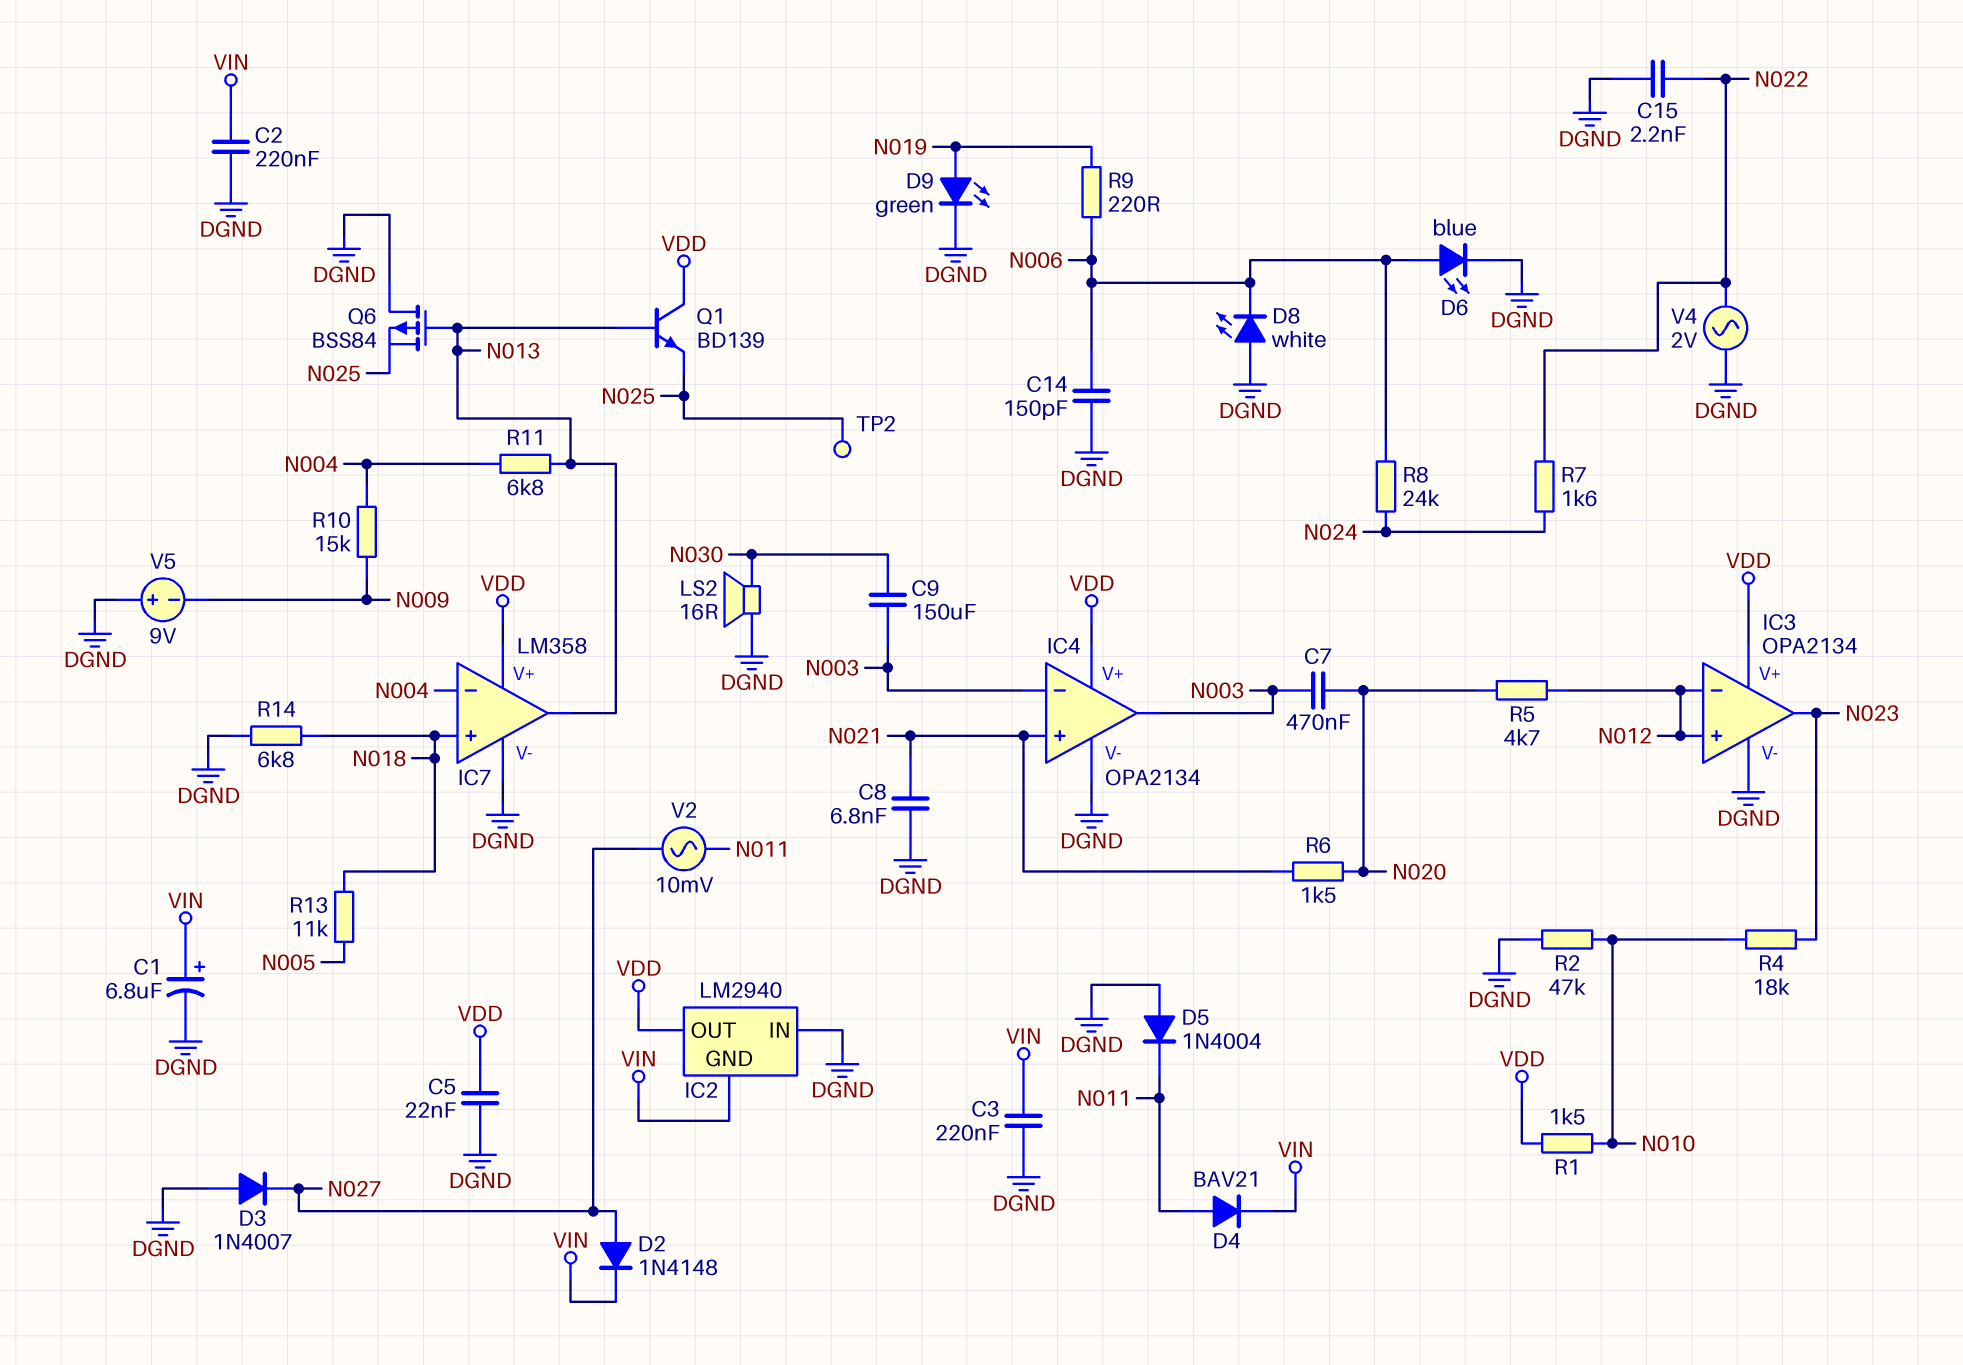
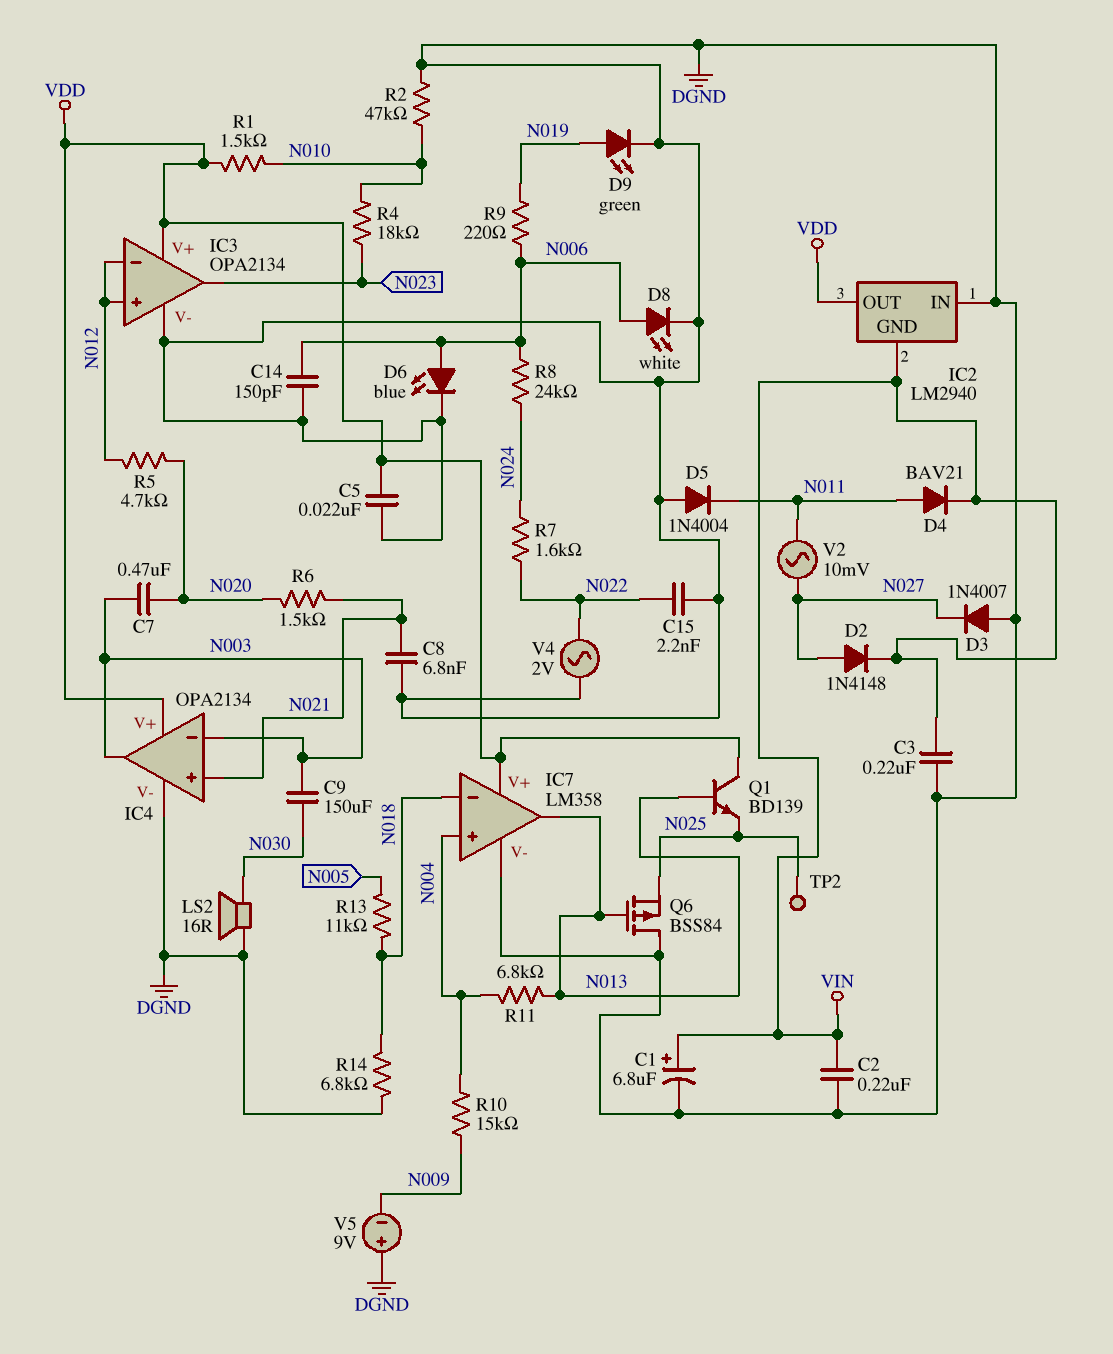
D8: LED white (A DGND, K N006) -> LED white (A N006, K DGND)
IC7 pin in+: N018 -> N004
IC7 pin in-: N004 -> N018

